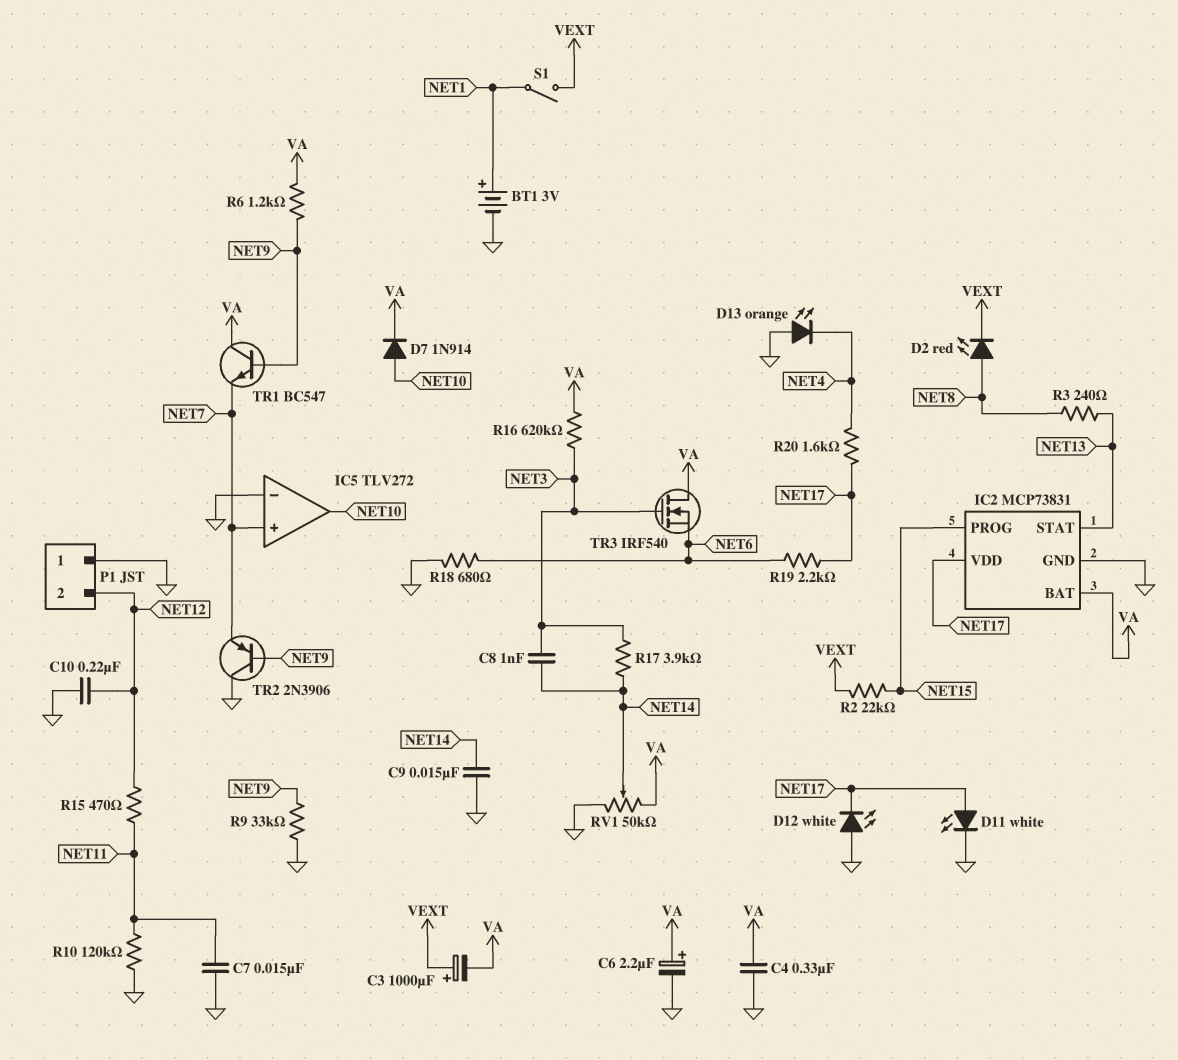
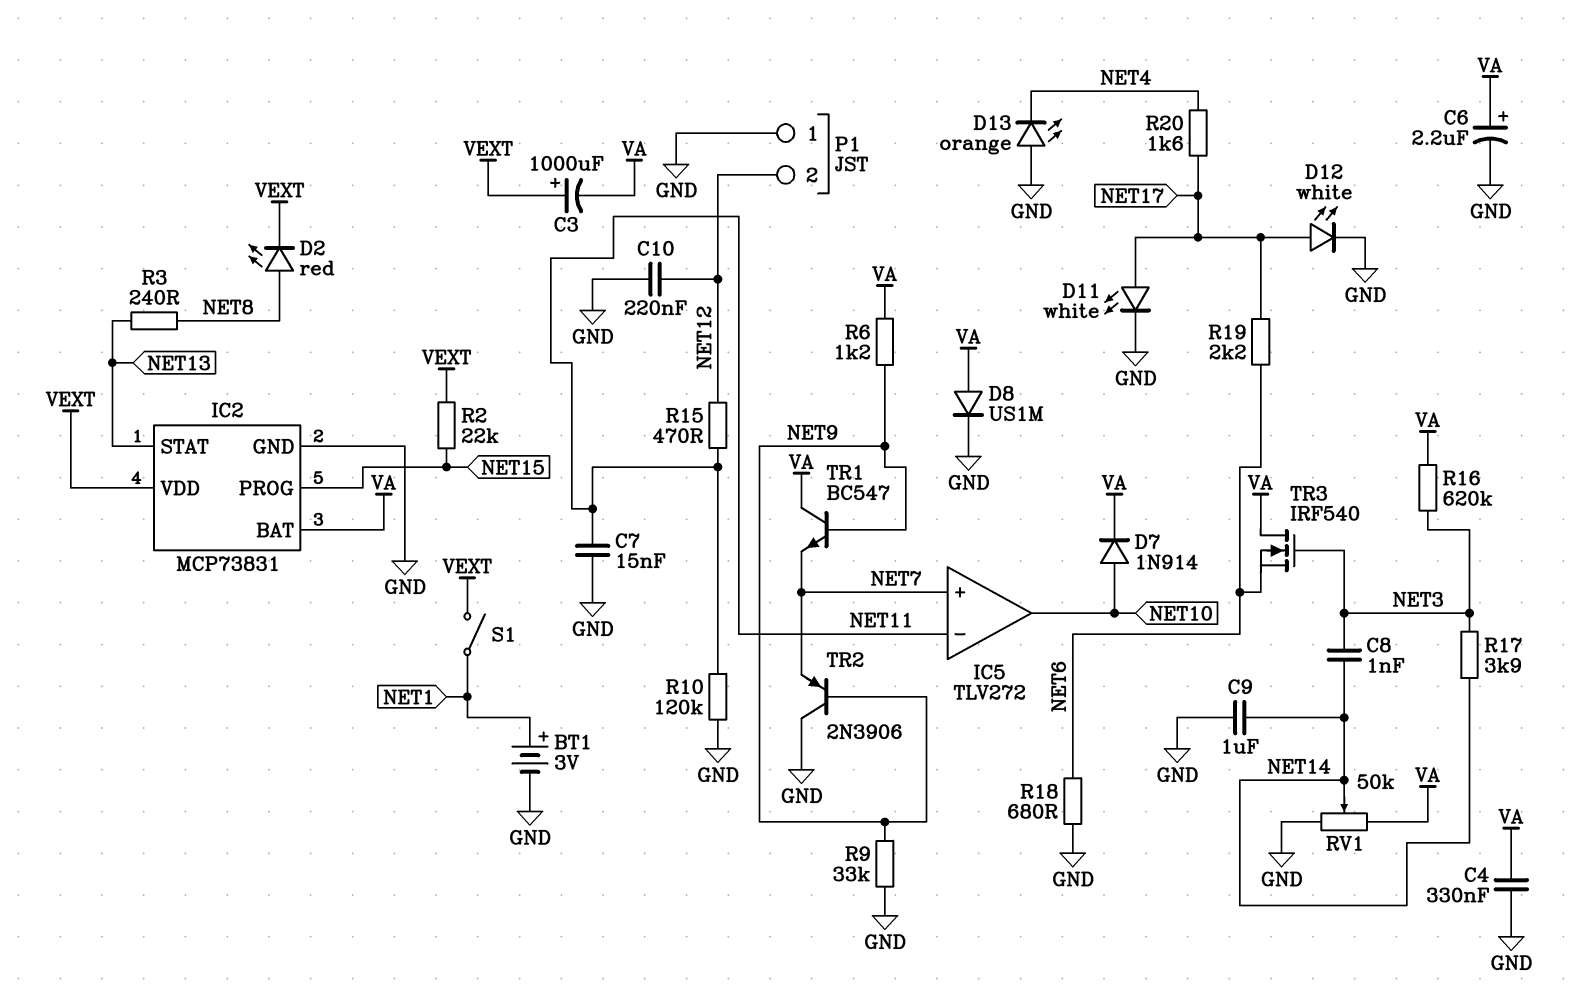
C9: 15nF (GND, NET14) -> 1uF (GND, NET14)
D8: none -> diode US1M (A VA, K GND)
D12: LED white (A GND, K NET17) -> LED white (A NET17, K GND)
IC2 pin VDD: NET17 -> VEXT
IC5 pin in-: GND -> NET11

